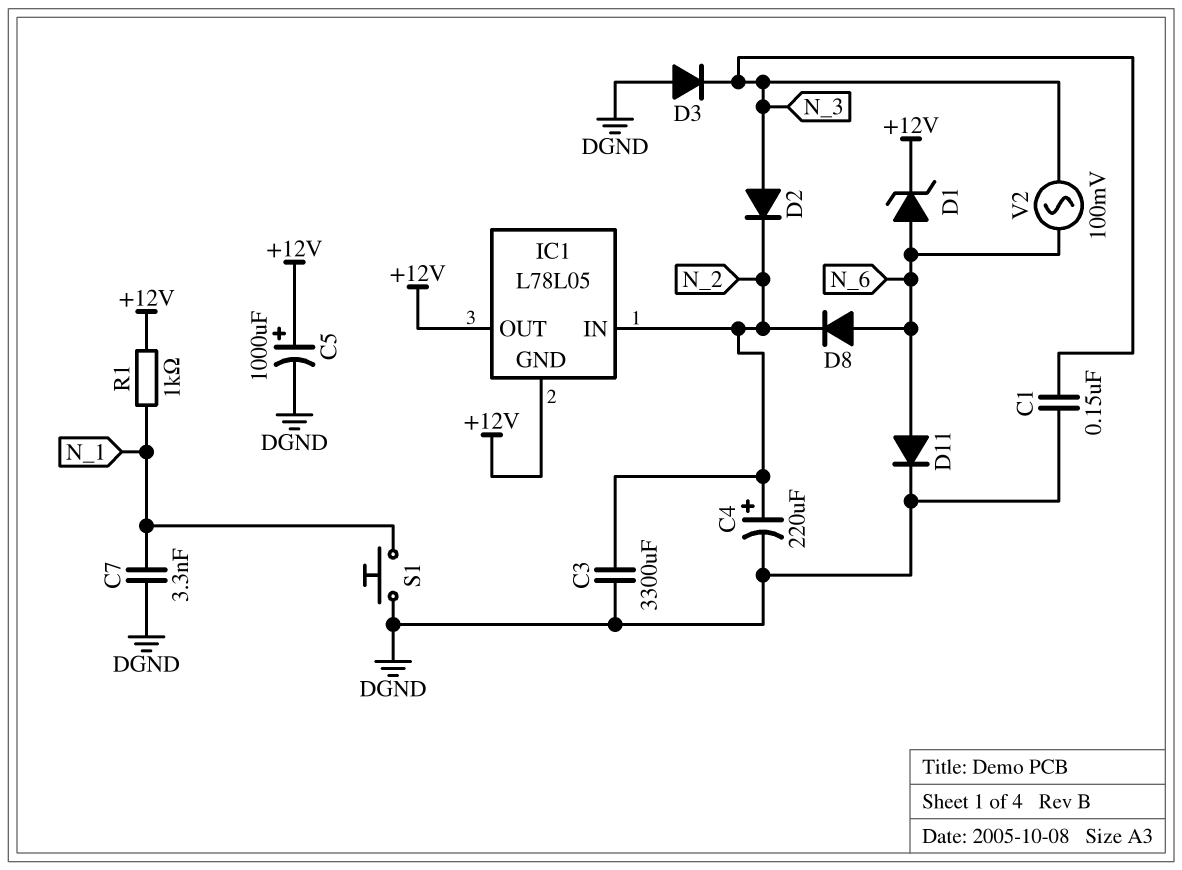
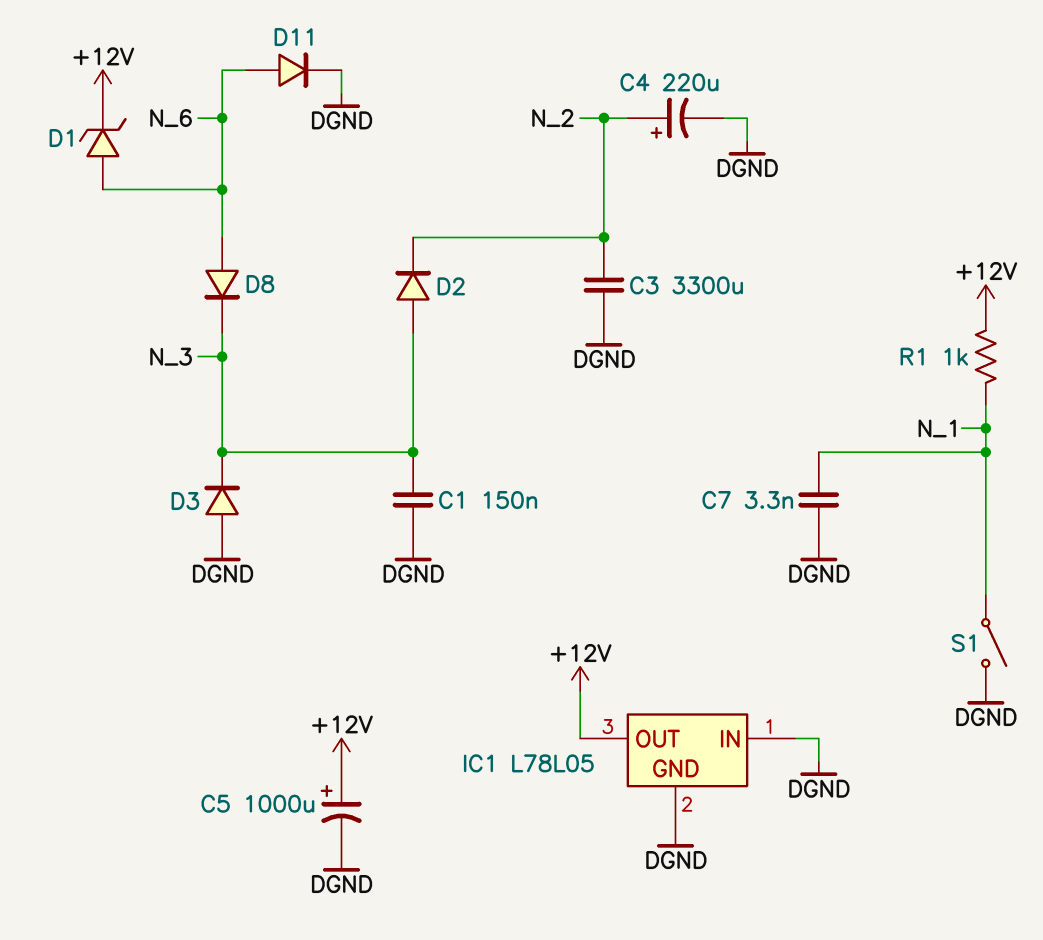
D8: diode (A N_6, K N_2) -> diode (A N_6, K N_3)
IC1 pin GND: +12V -> DGND
IC1 pin IN: N_2 -> DGND
S1: button (DGND, N_1) -> switch (DGND, N_1)
V2: AC 100mV (N_3, N_6) -> none

